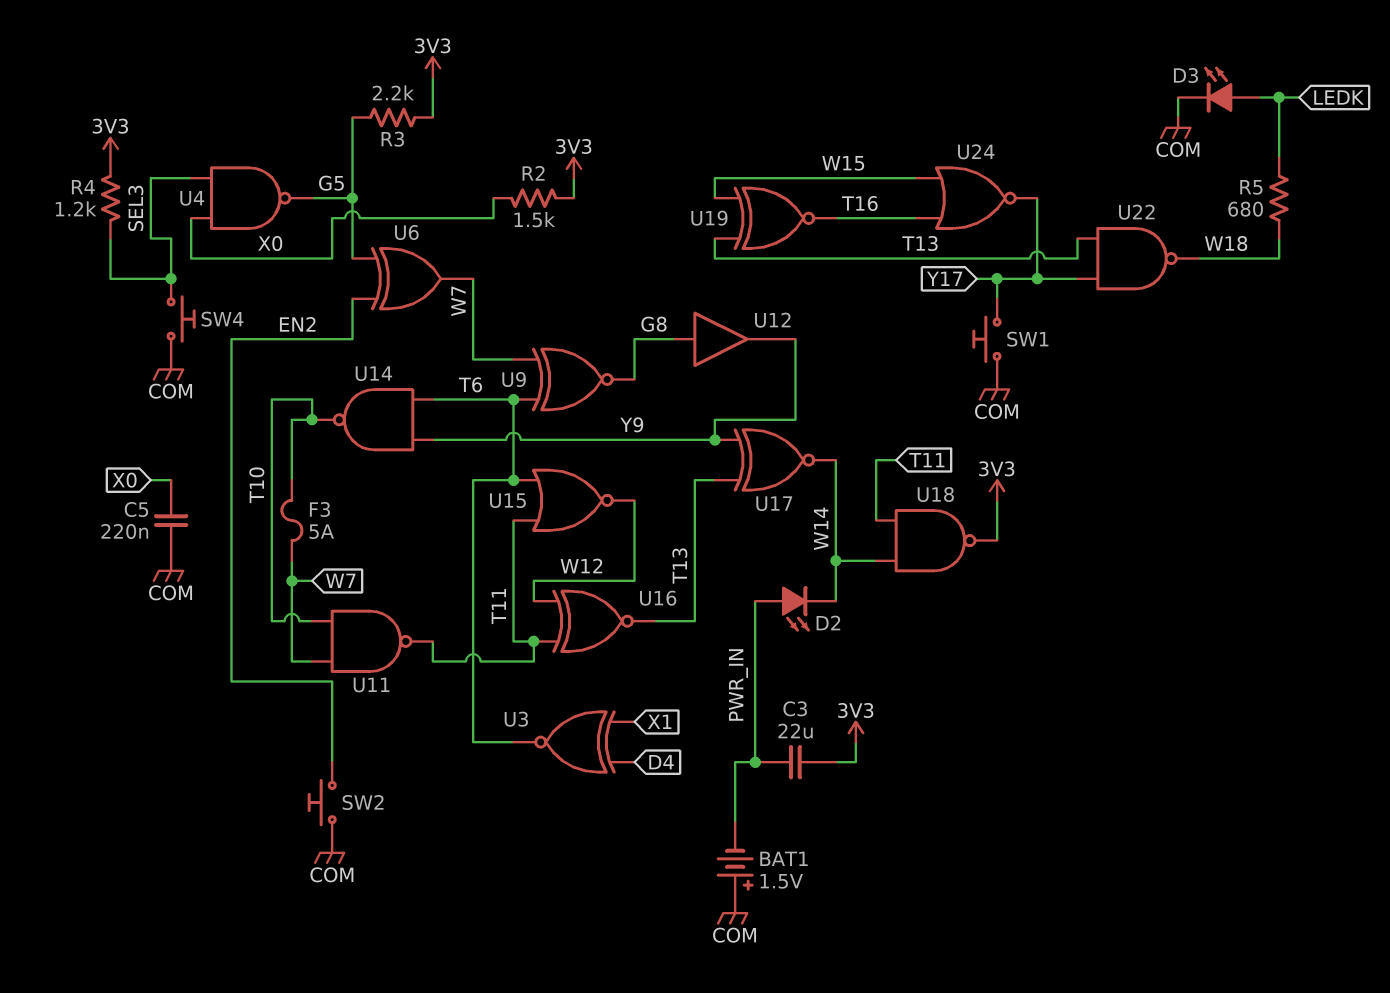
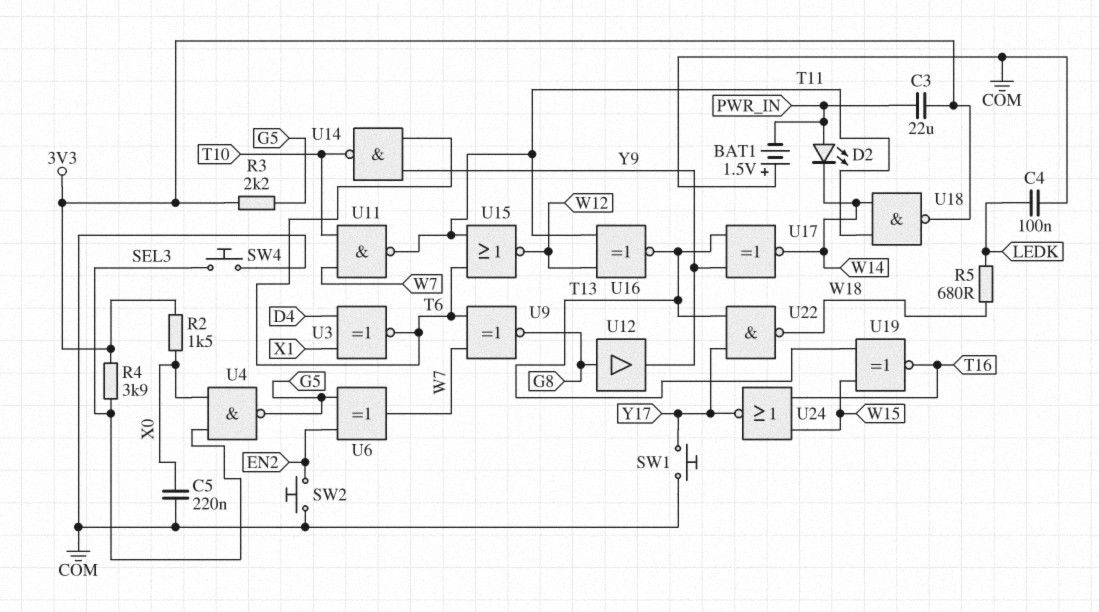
C4: none -> 100nF (COM, LEDK)
D3: LED (A LEDK, K COM) -> none
F3: 5A (T10, W7) -> none
R4: 1.2k (3V3, SEL3) -> 3.9k (3V3, SEL3)

